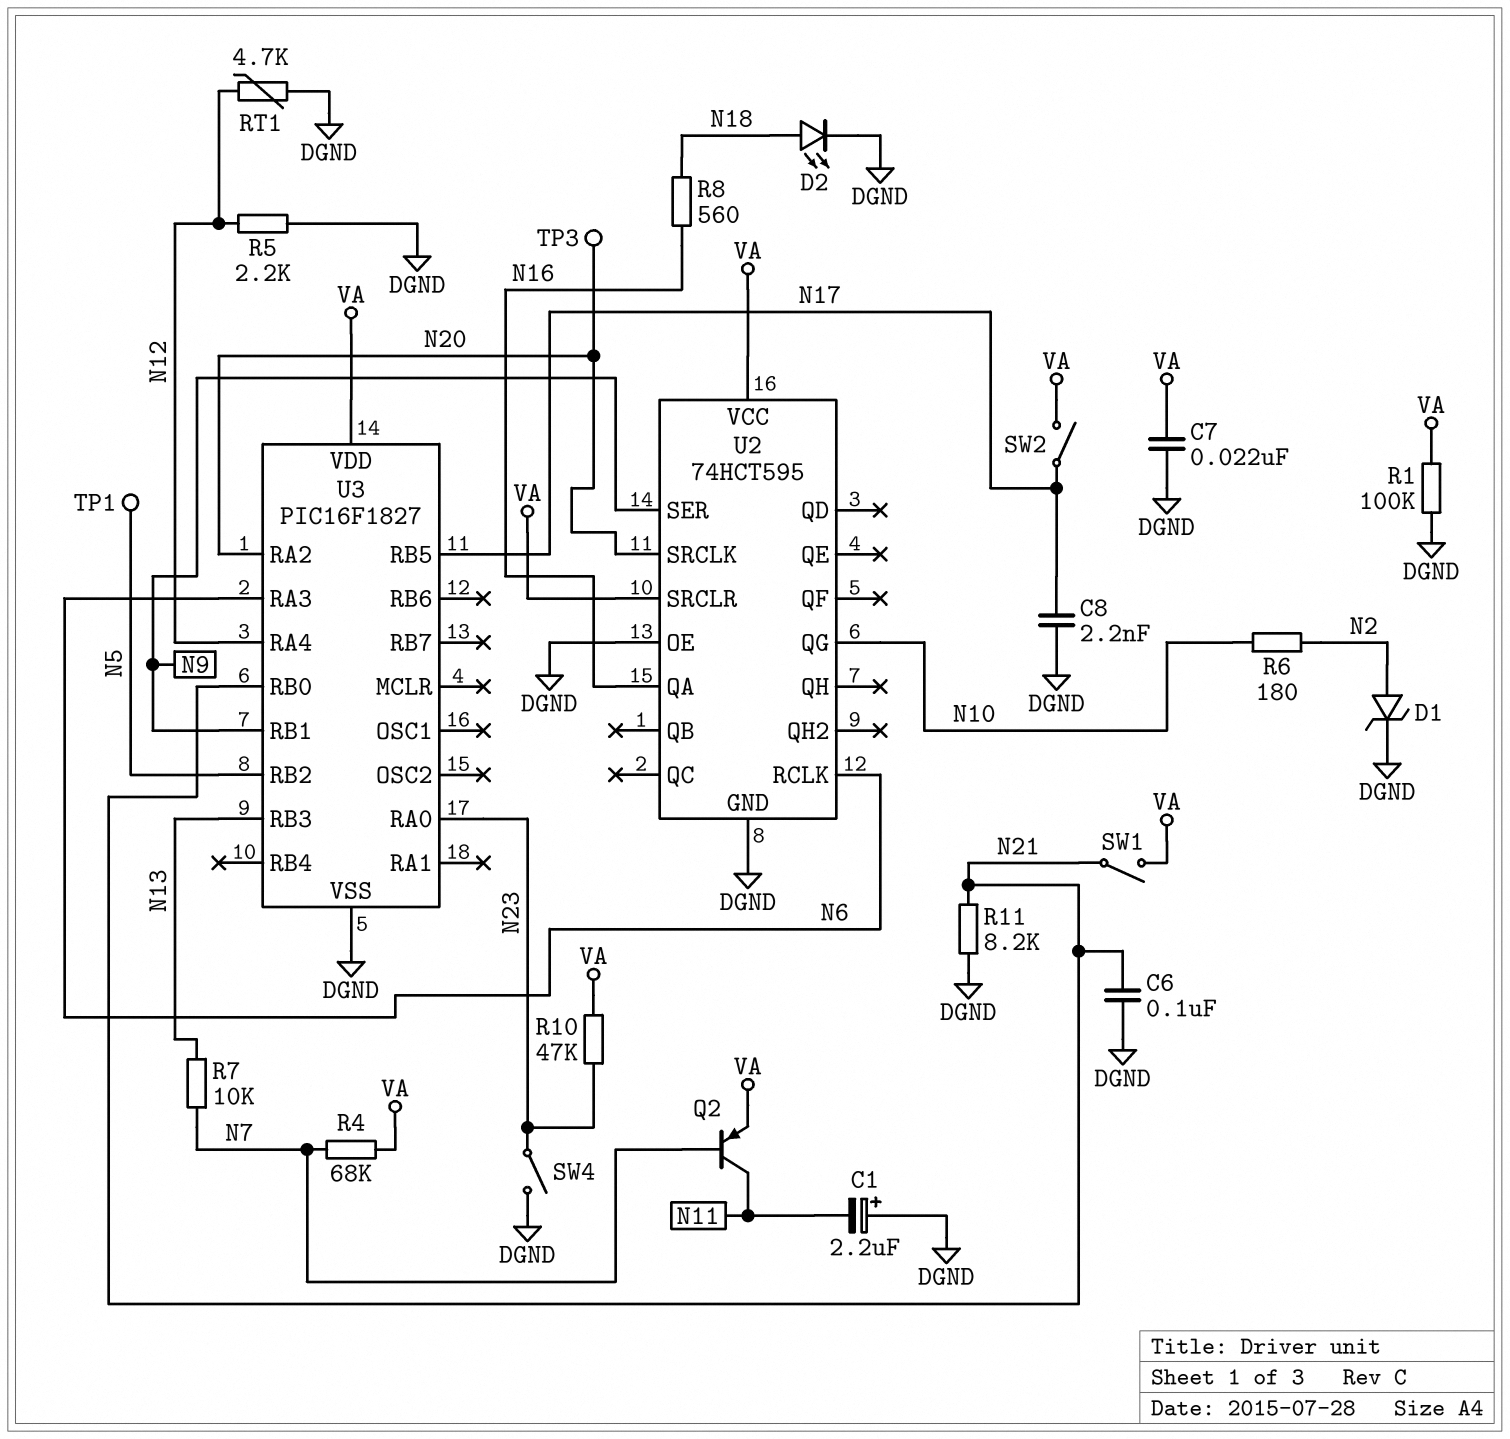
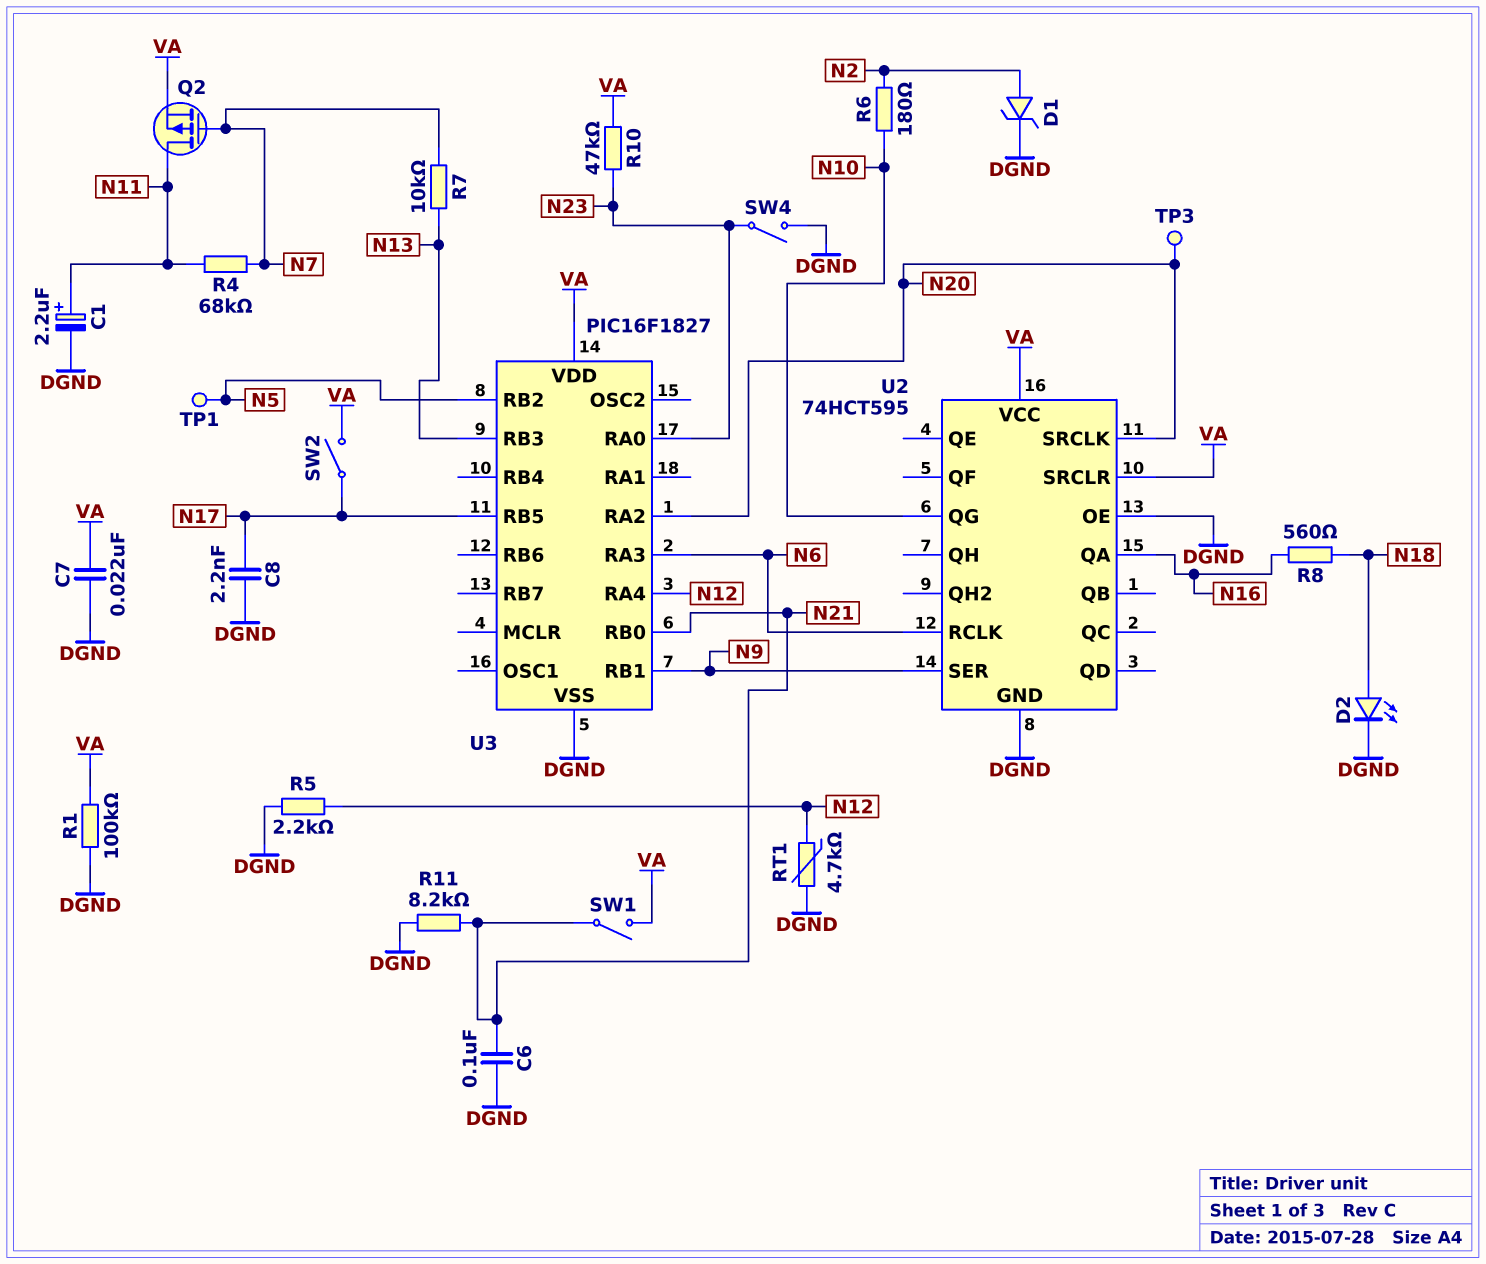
C1: 2.2uF (plus DGND, minus N11) -> 2.2uF (plus N11, minus DGND)
Q2: PNP (B N7, C N11, E VA) -> PMOS (G N7, D N11, S VA)
R4: 68k (N7, VA) -> 68k (N7, N11)

